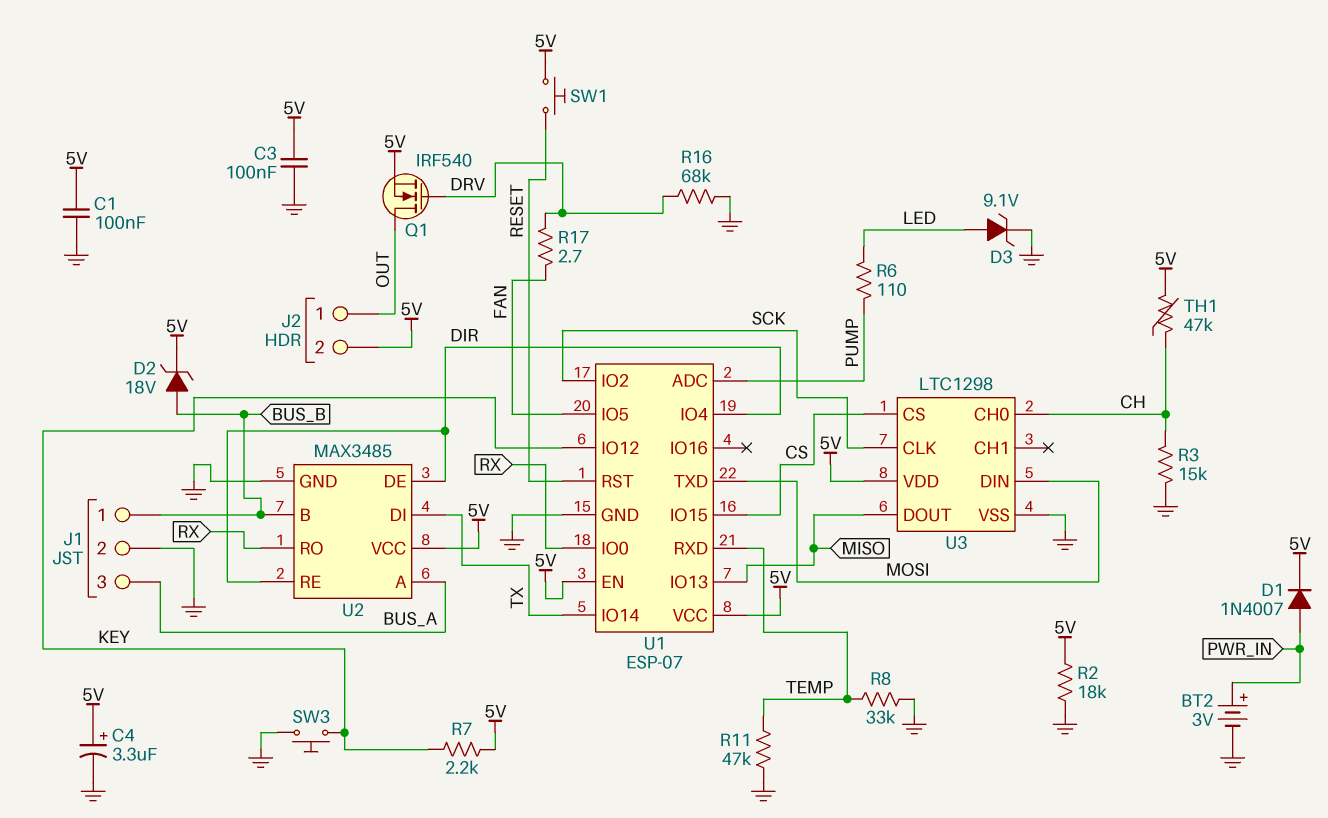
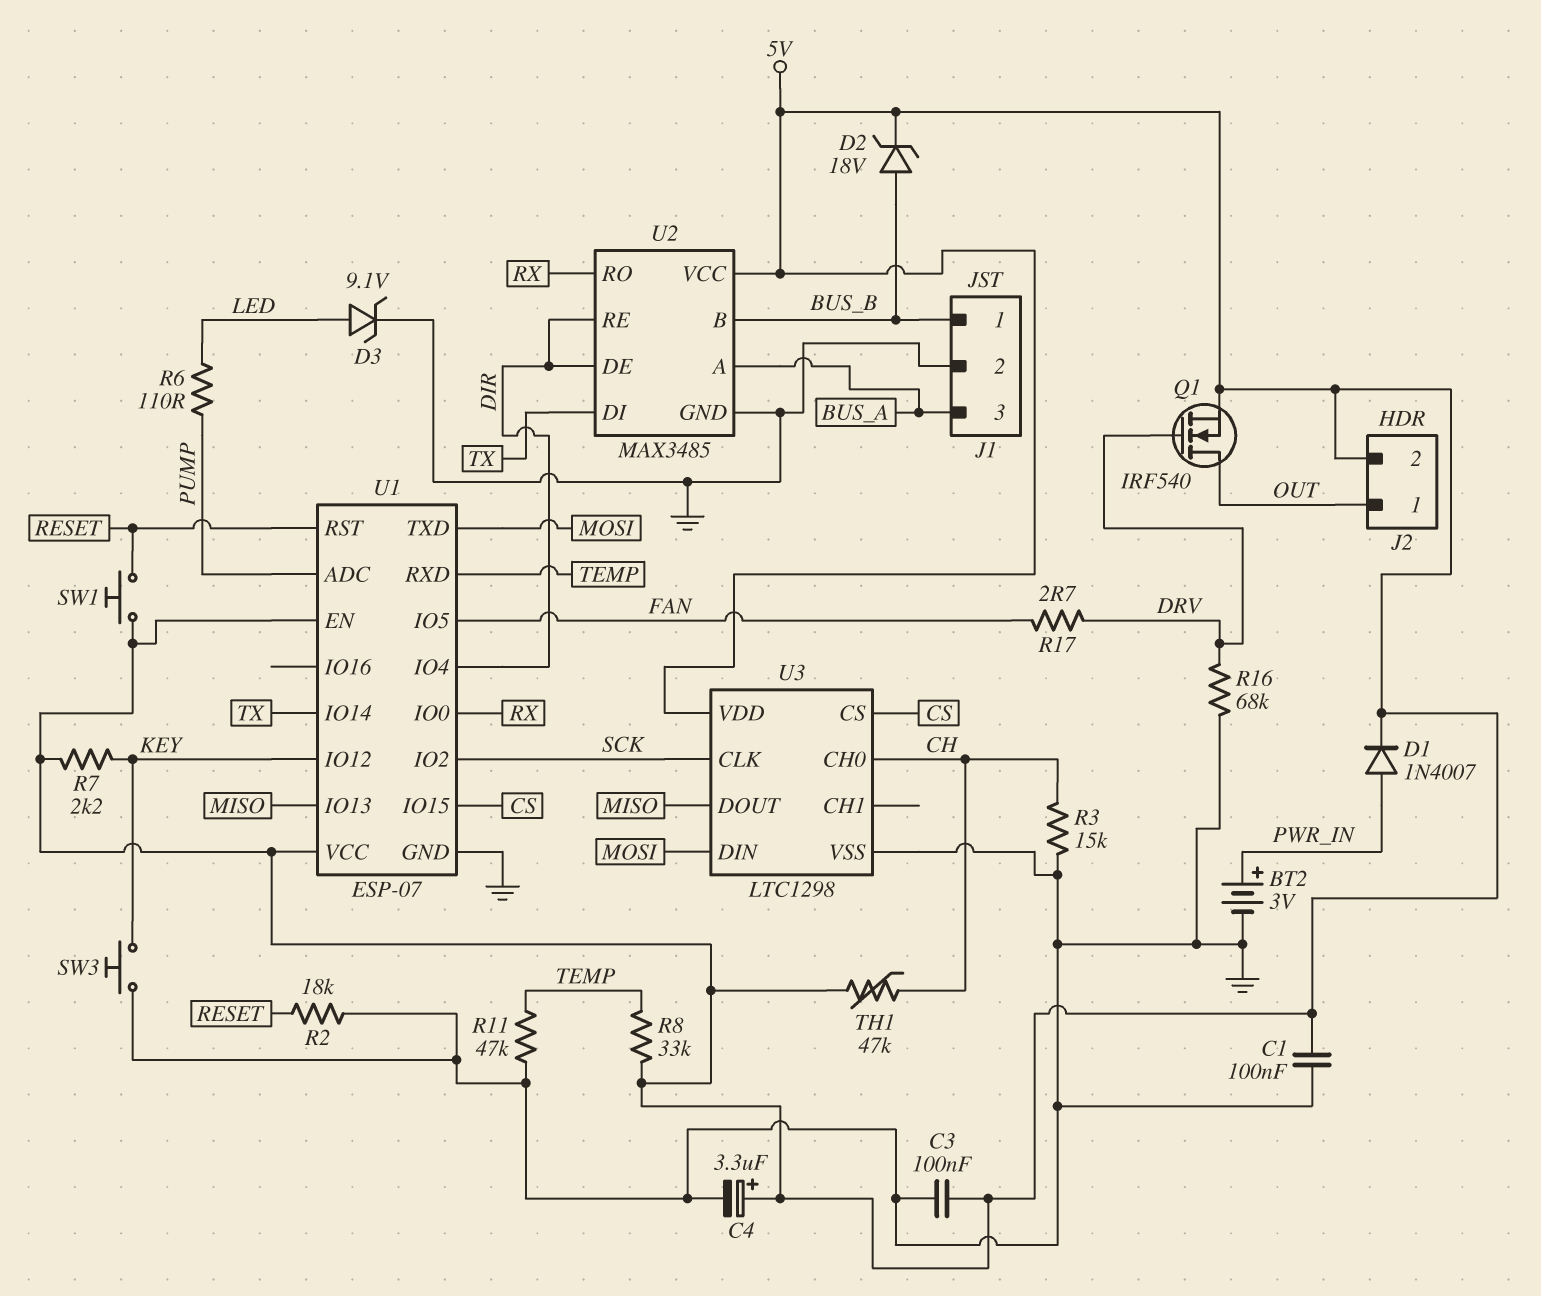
R2: 18k (5V, GND) -> 18k (GND, RESET)
R8: 33k (GND, TEMP) -> 33k (5V, TEMP)

